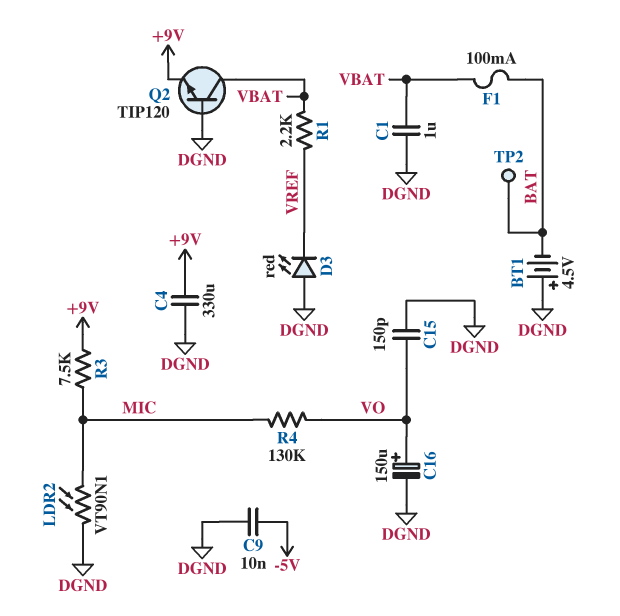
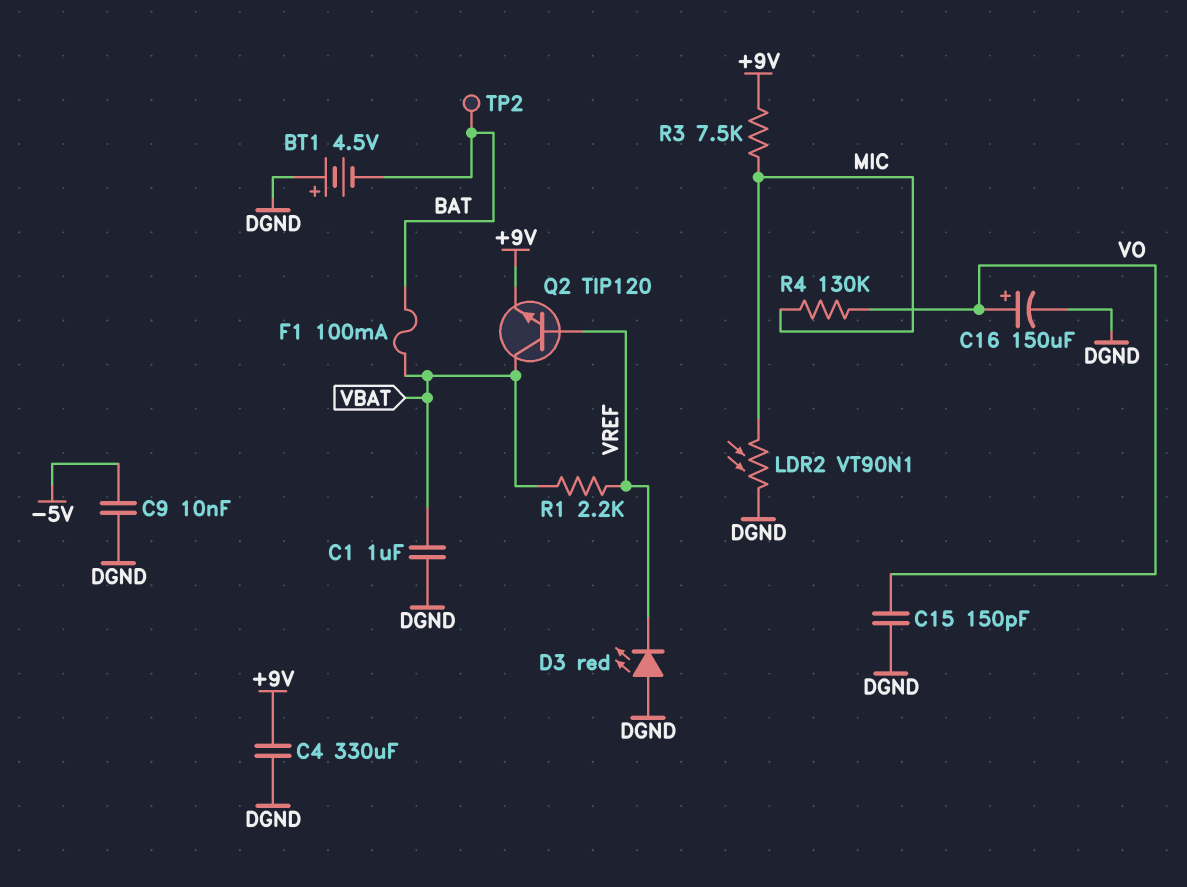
Q2: NPN TIP120 (B DGND, C VBAT, E +9V) -> NPN TIP120 (B VREF, C VBAT, E +9V)

